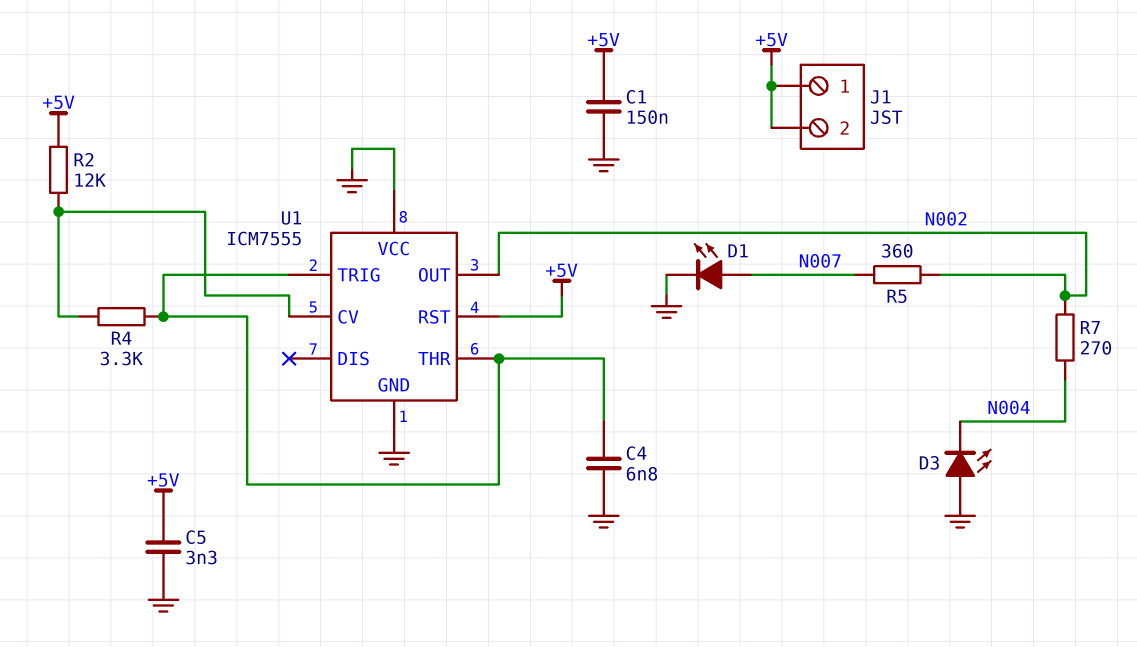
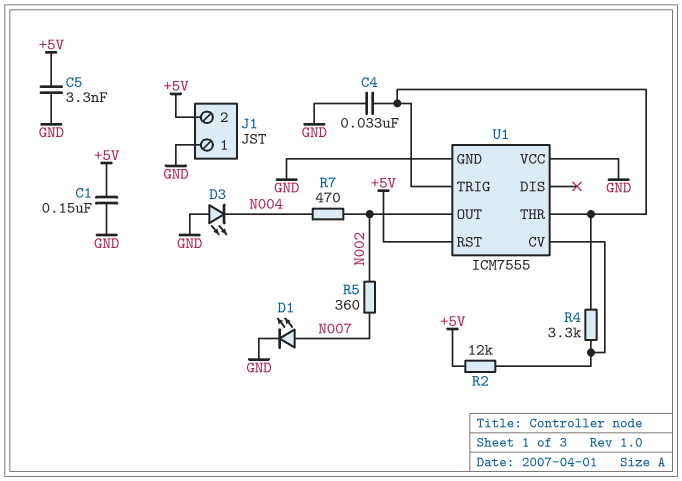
C4: 6.8nF (GND, U1/THR) -> 33nF (GND, U1/THR)
J1 pin 1: +5V -> GND
R7: 270 (N002, N004) -> 470 (N002, N004)

